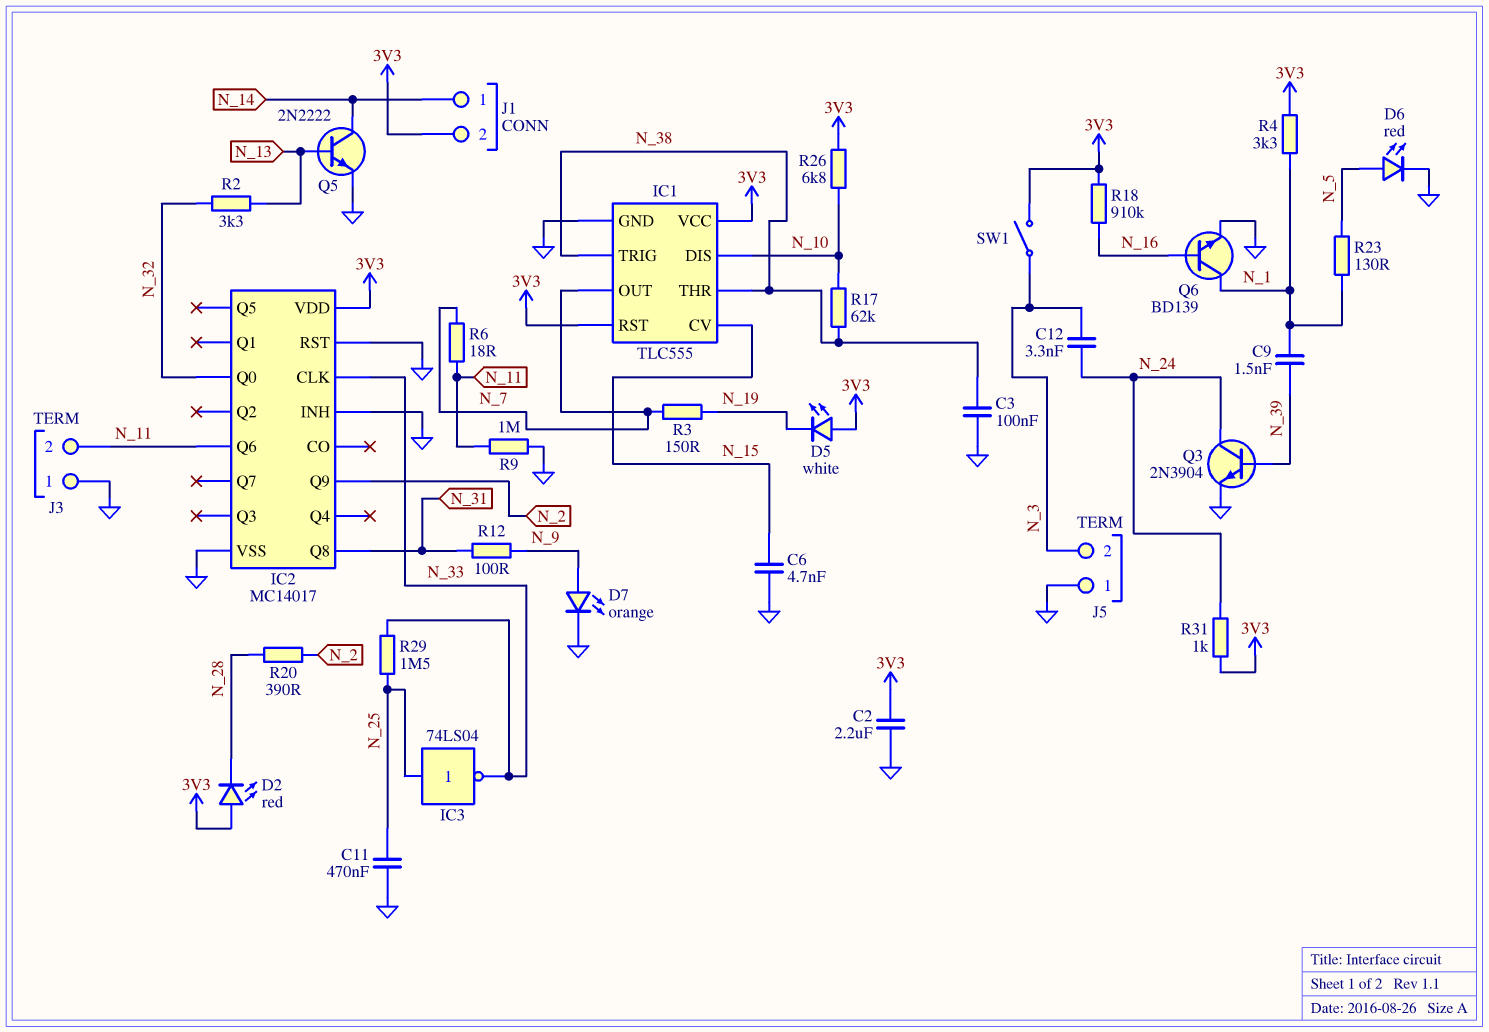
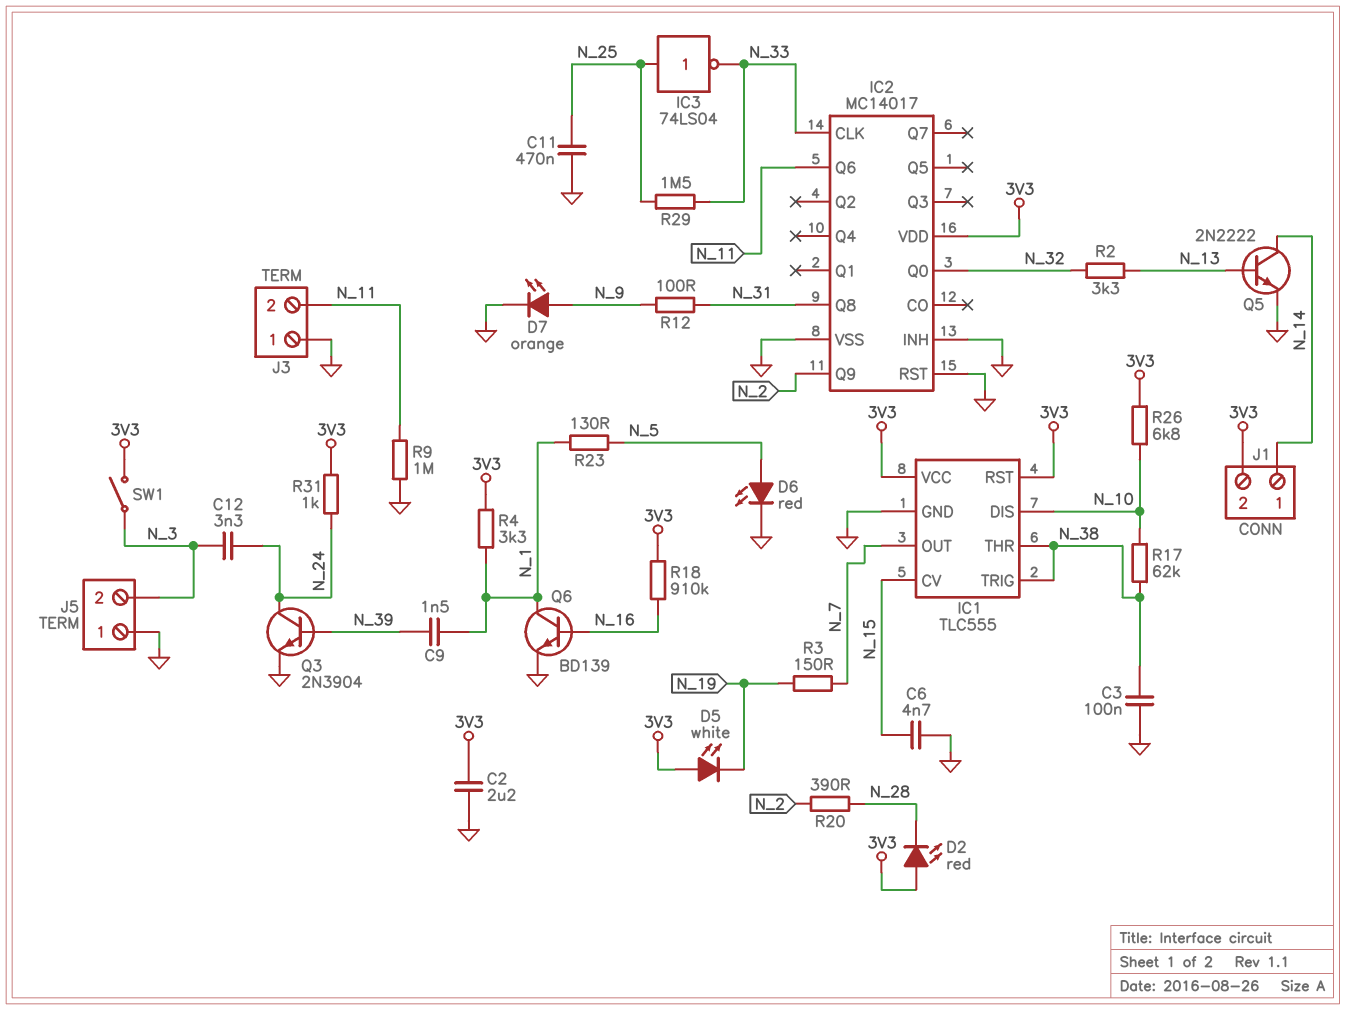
R6: 18 (N_7, N_11) -> none

